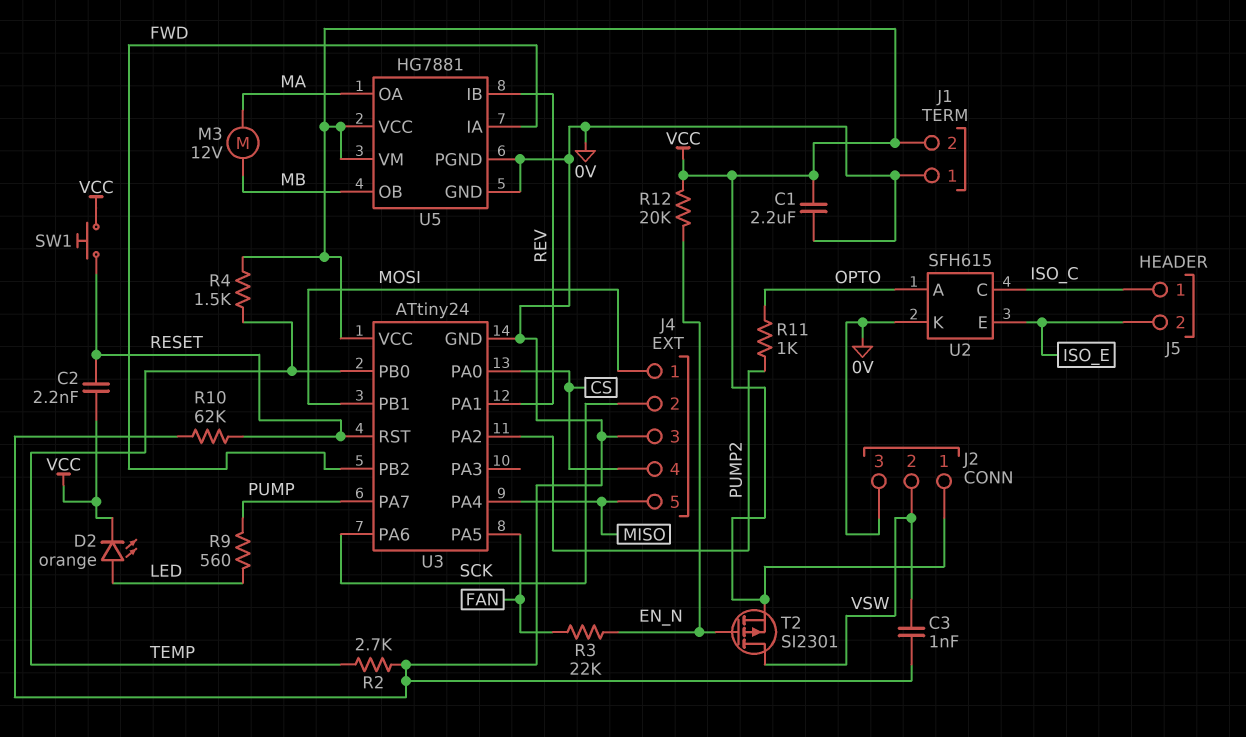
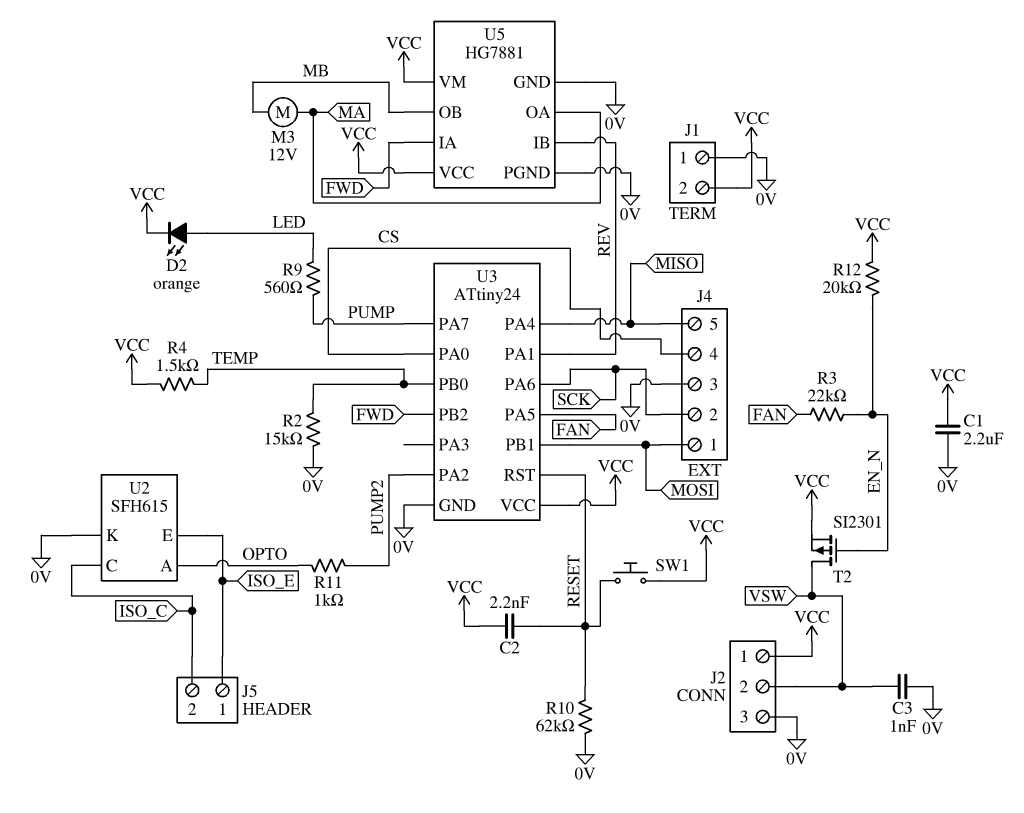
J5 pin 1: ISO_C -> ISO_E
J5 pin 2: ISO_E -> ISO_C
R2: 2.7k (0V, TEMP) -> 15k (0V, TEMP)

